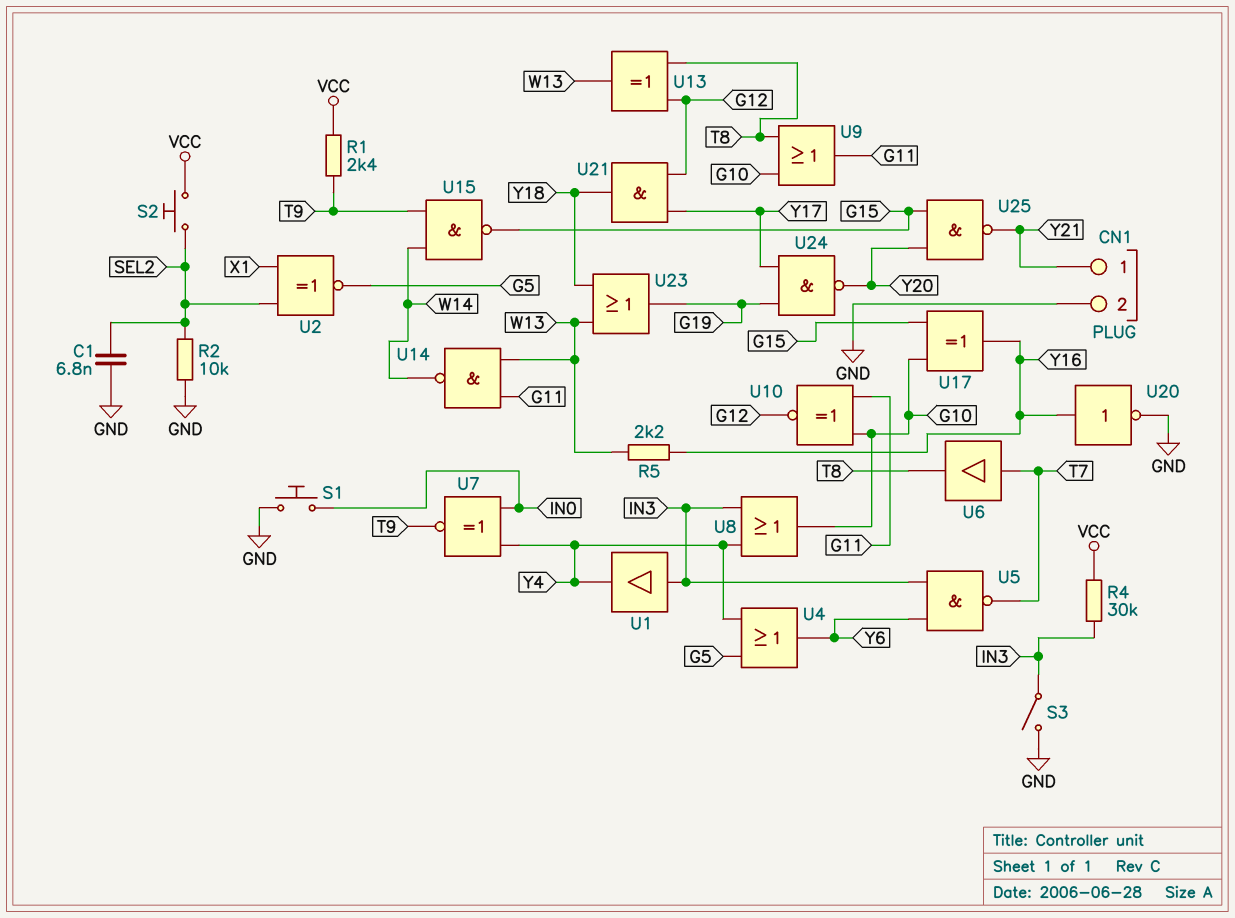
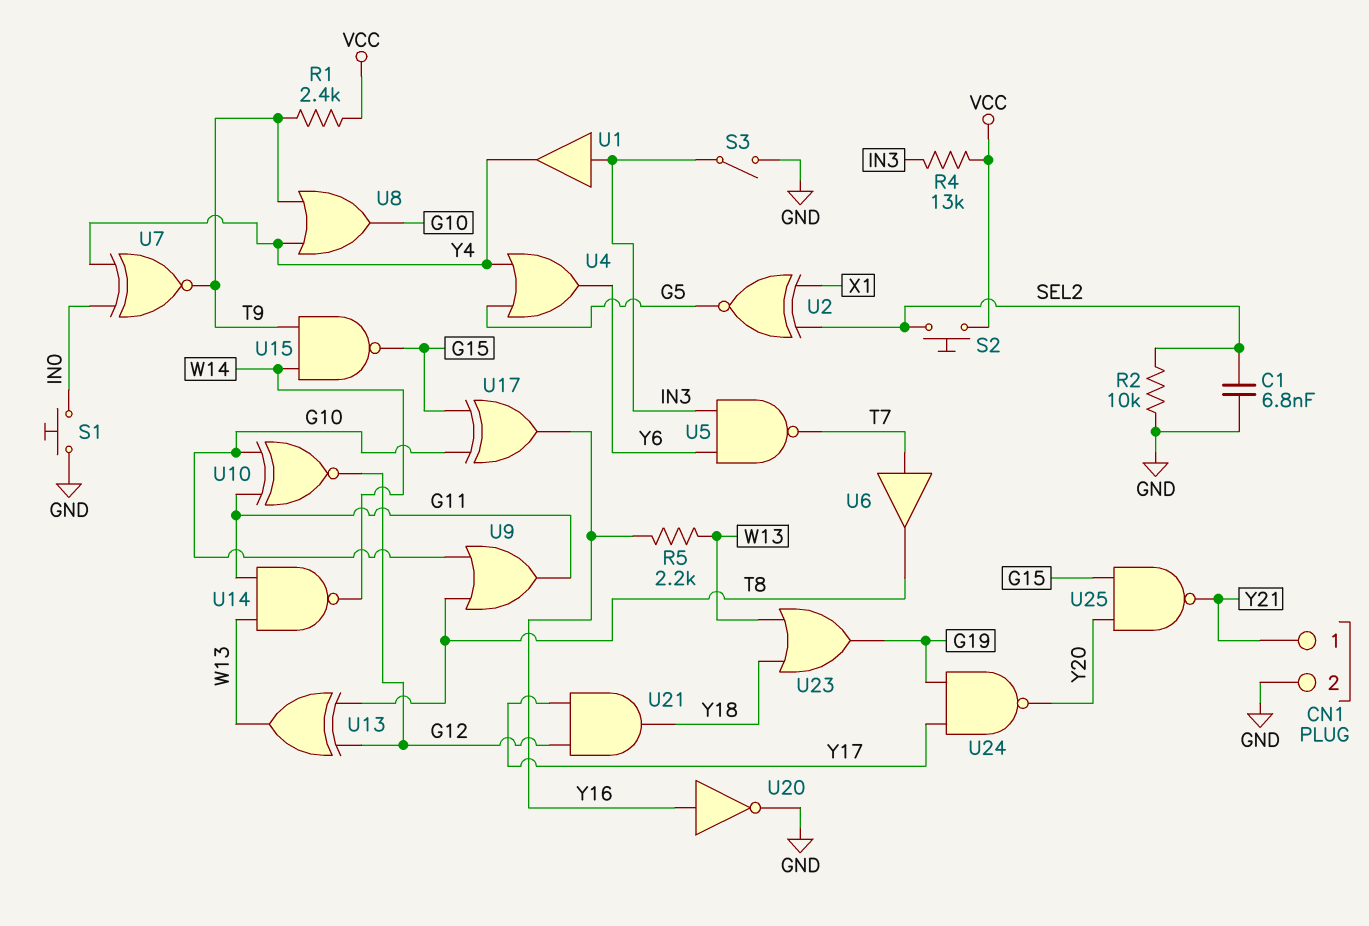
R4: 30k (IN3, VCC) -> 13k (IN3, VCC)
U8: OR (in IN3, in Y4, out G10) -> OR (in T9, in Y4, out G10)

